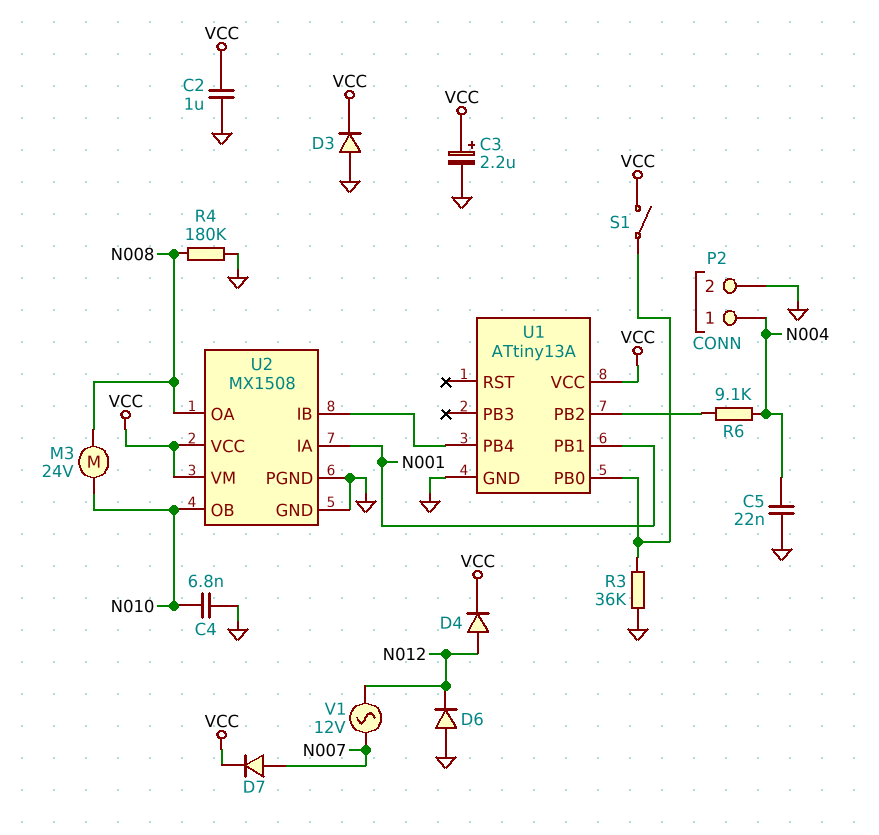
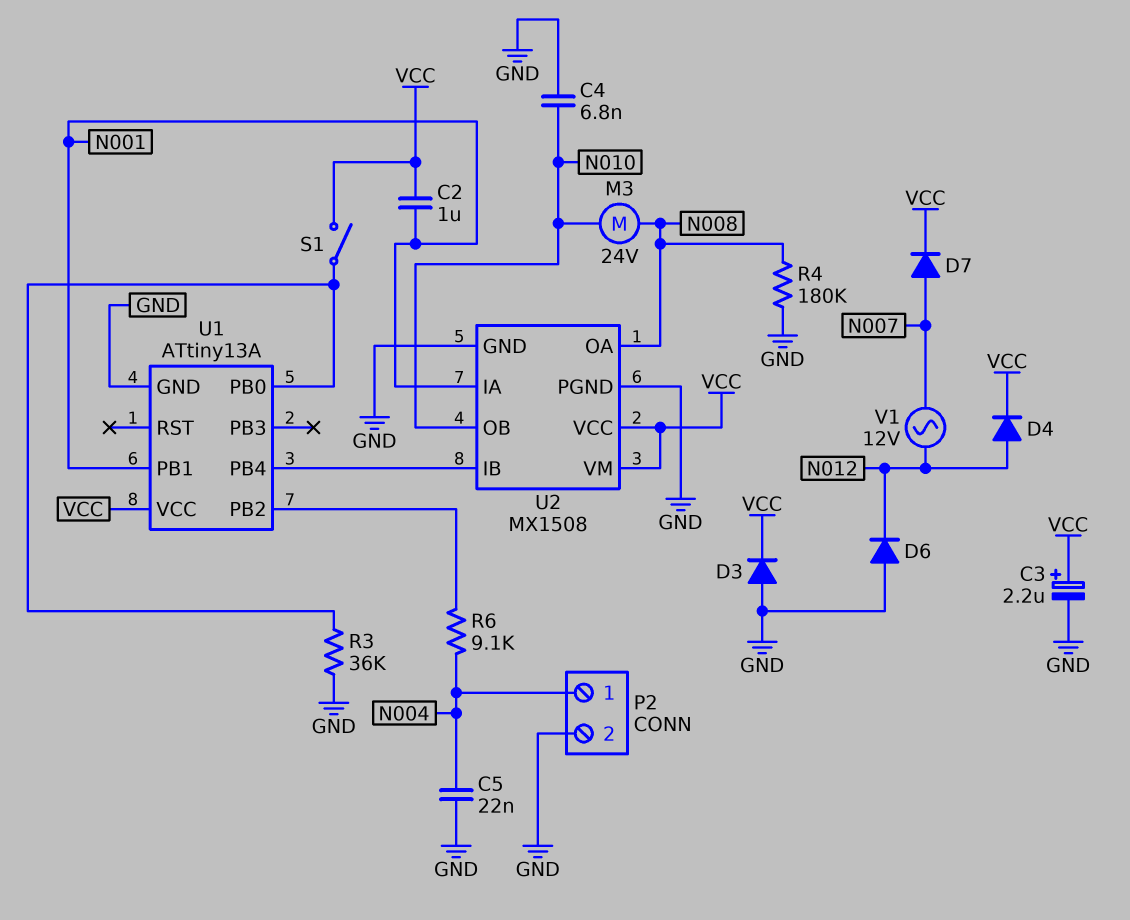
C2: 1uF (GND, VCC) -> 1uF (N001, VCC)

